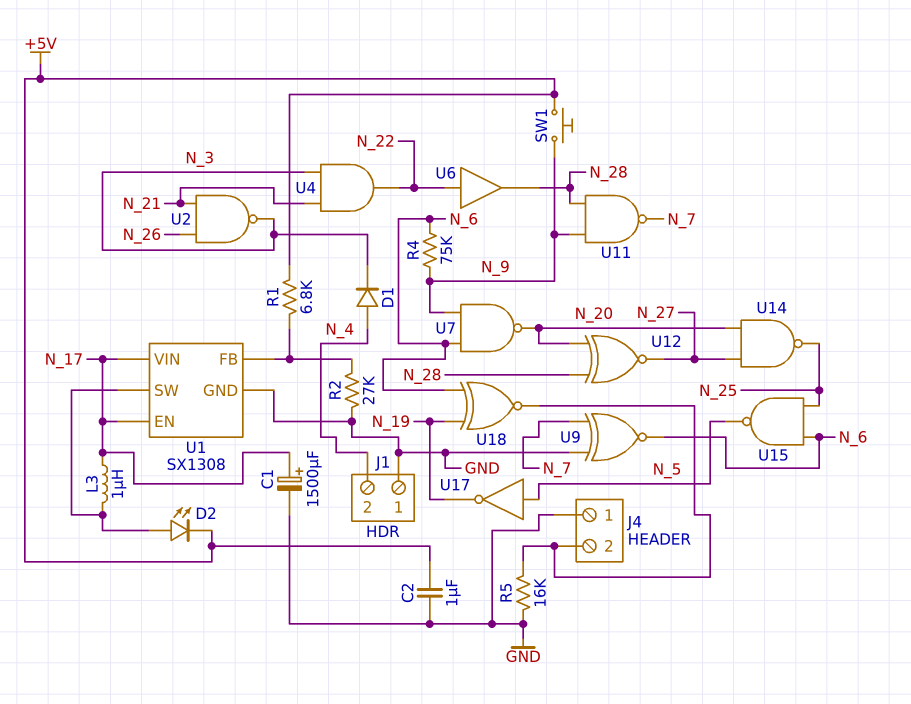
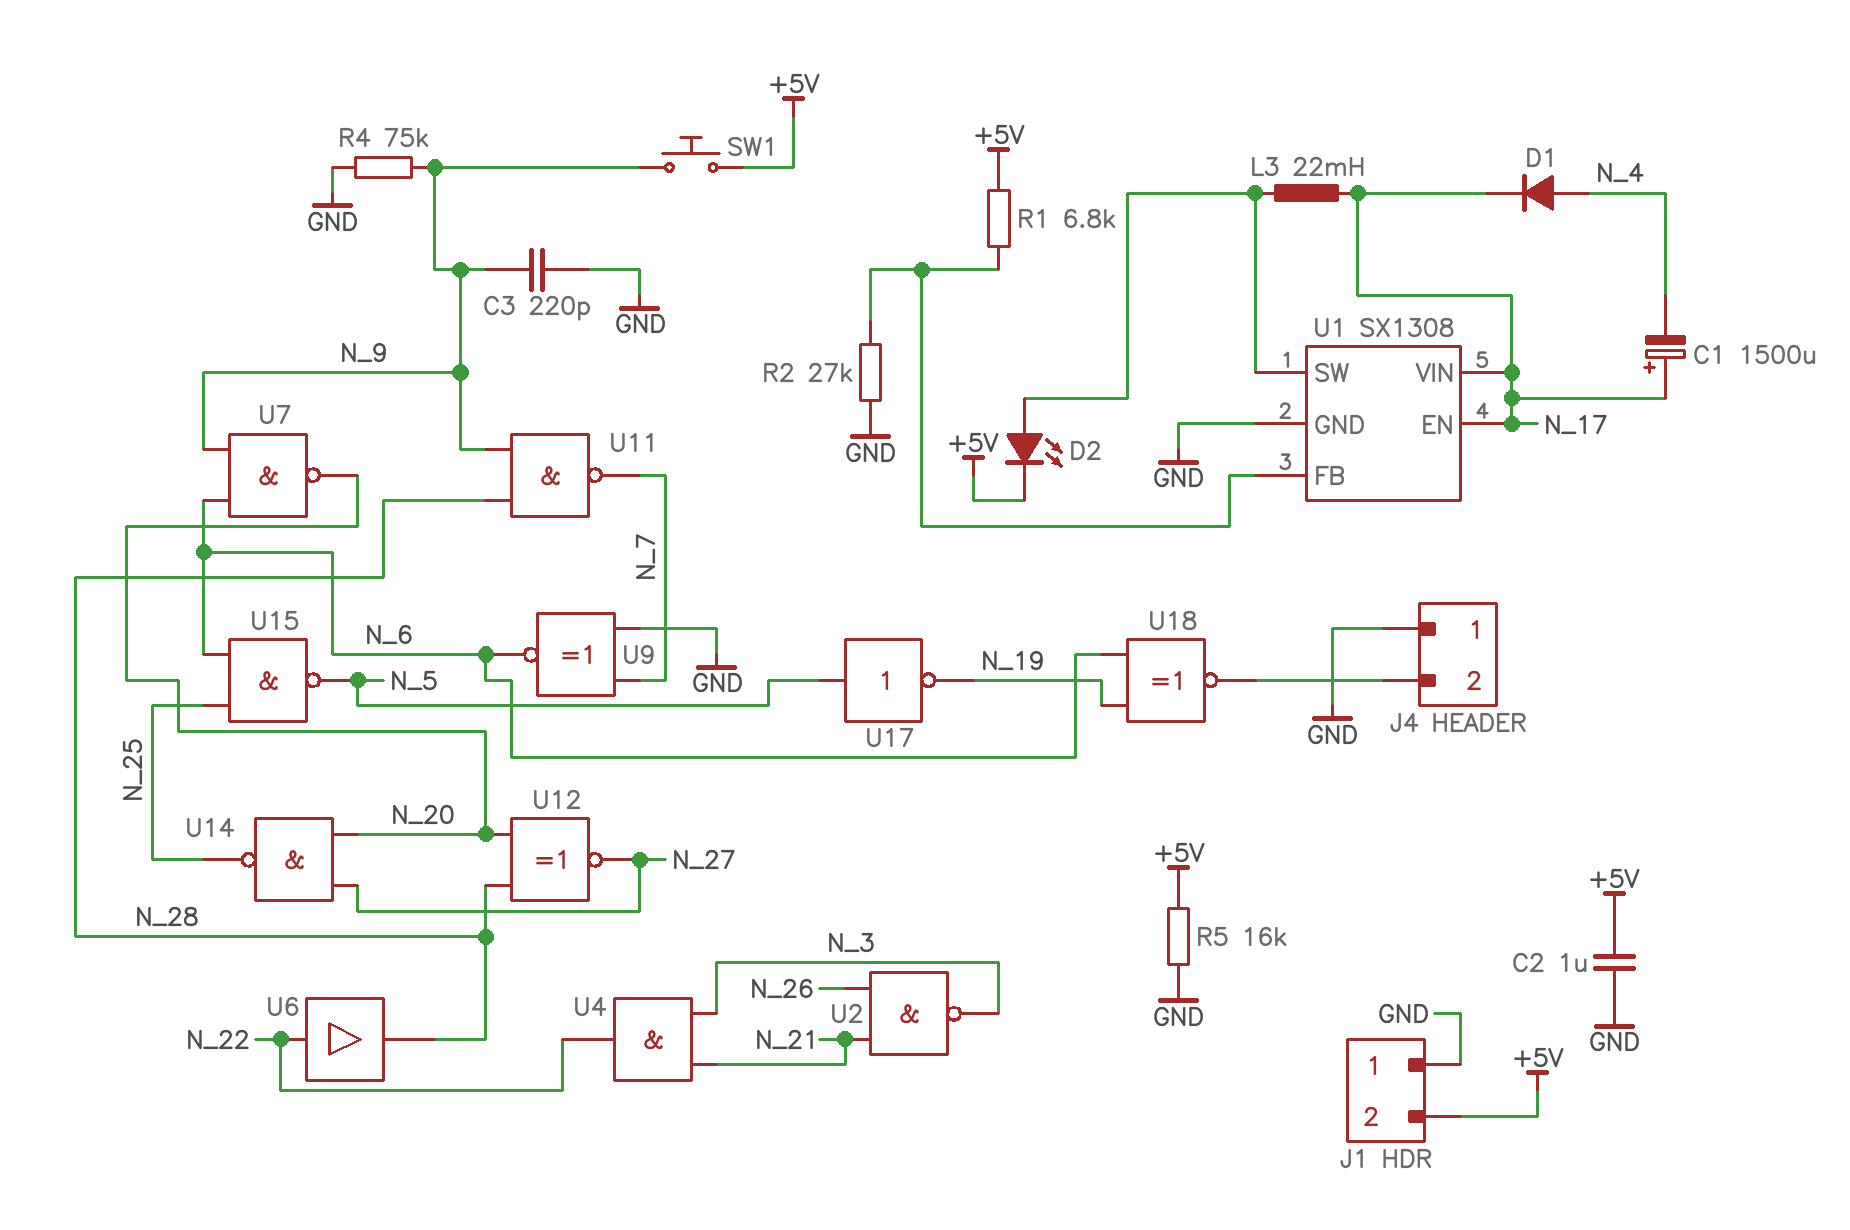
C1: 1500uF (plus N_17, minus GND) -> 1500uF (plus N_17, minus N_4)
C3: none -> 220pF (GND, N_9)
D1: diode (A N_4, K N_3) -> diode (A N_4, K N_17)
J1 pin 2: N_4 -> +5V
L3: 1uH (N_17, U1/SW) -> 22mH (N_17, U1/SW)
R4: 75k (N_6, N_9) -> 75k (GND, N_9)
R5: 16k (GND, J4/2) -> 16k (+5V, GND)

